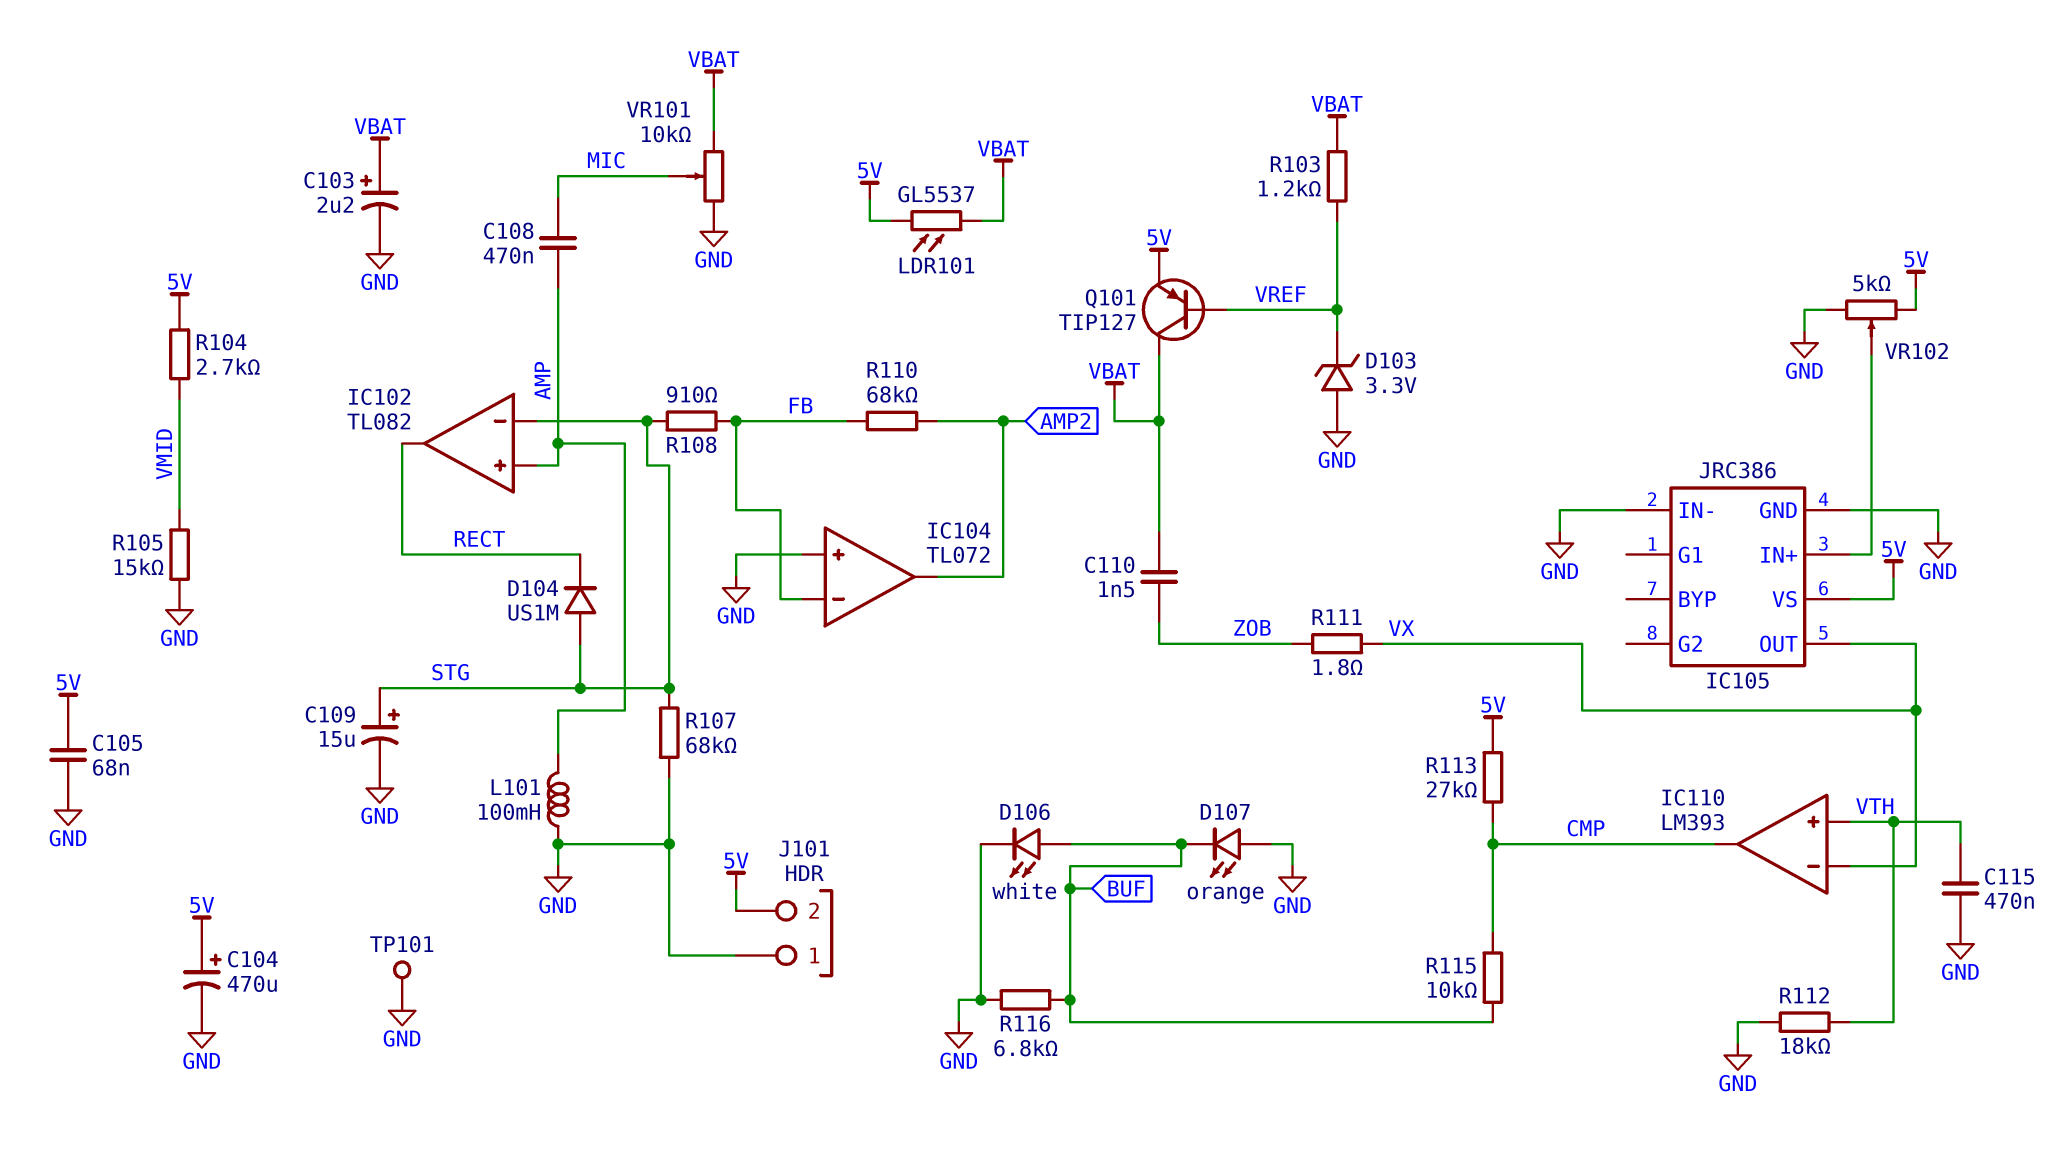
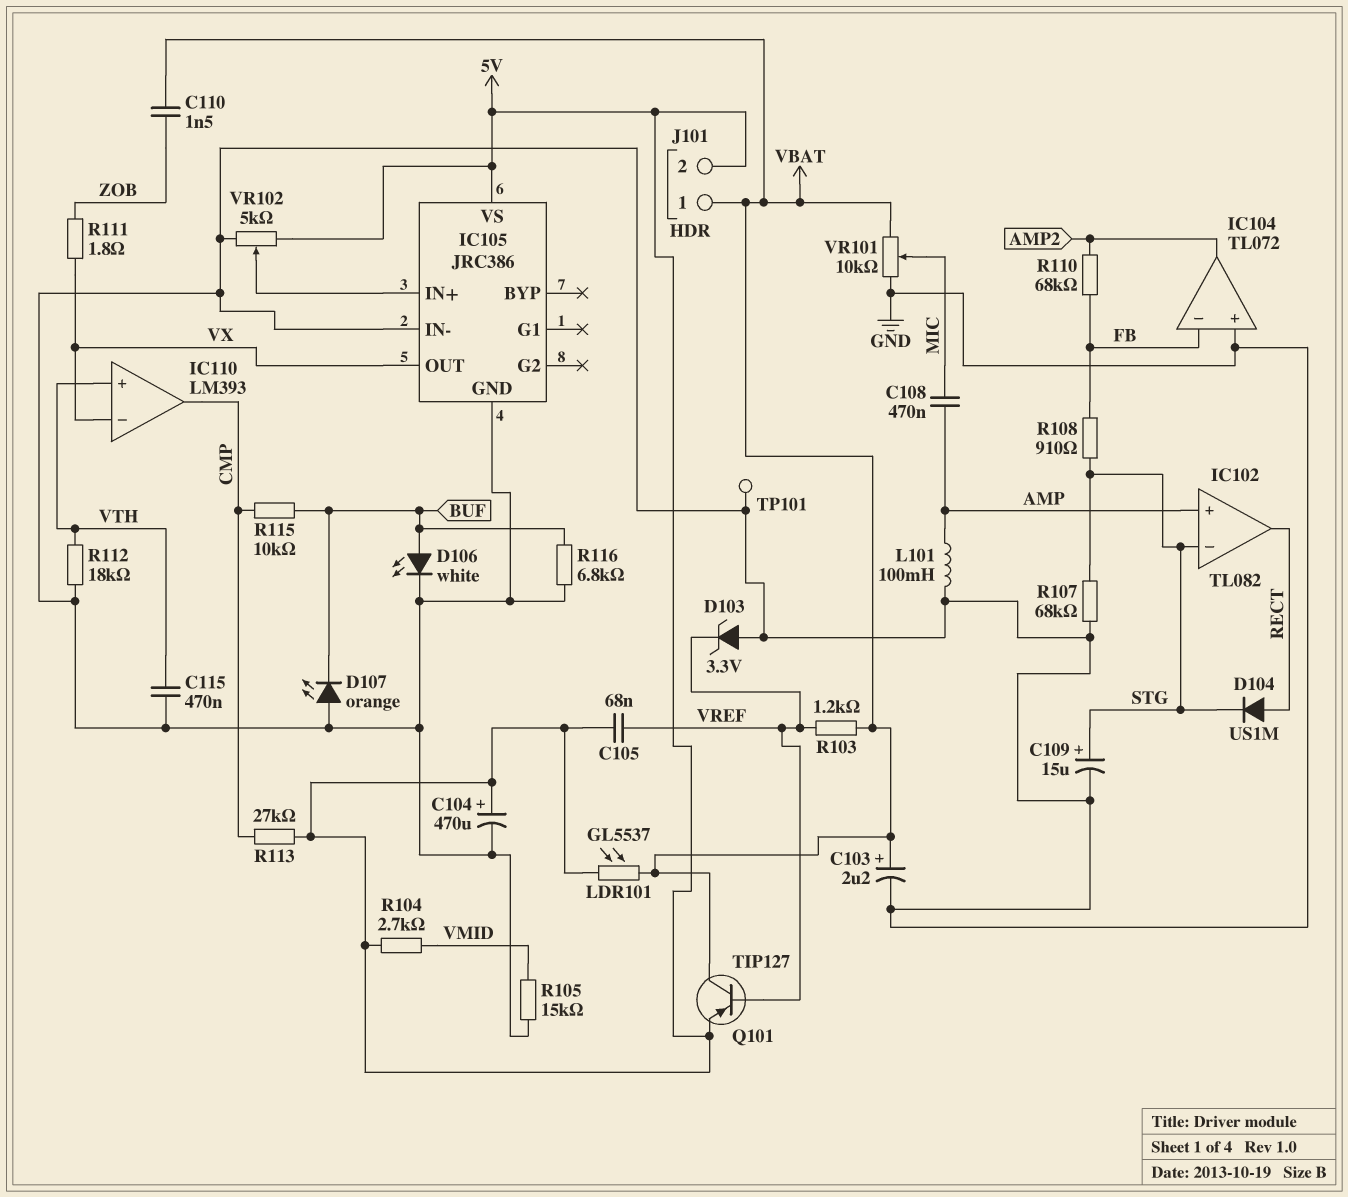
C105: 68nF (5V, GND) -> 68nF (5V, VREF)
D104: diode US1M (A STG, K RECT) -> diode US1M (A RECT, K STG)
J101 pin 1: GND -> VBAT

